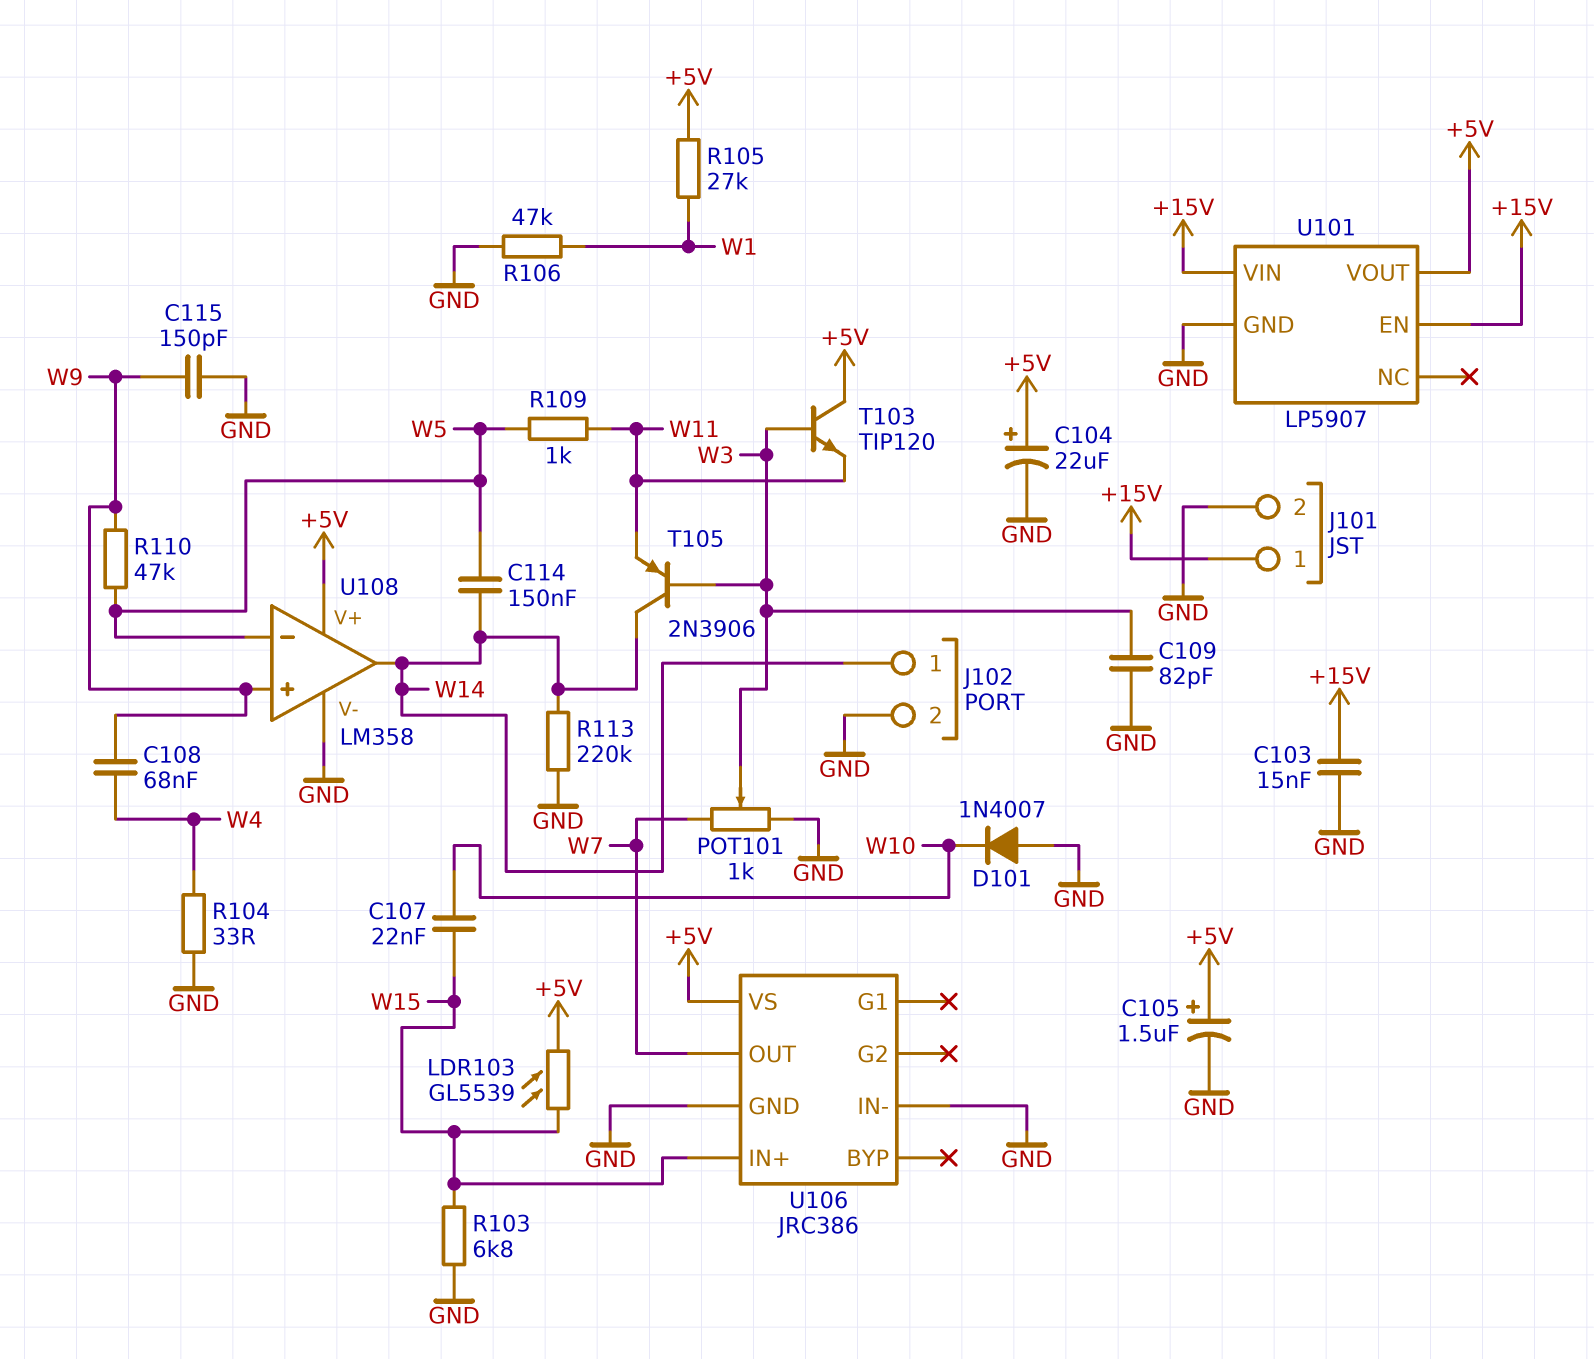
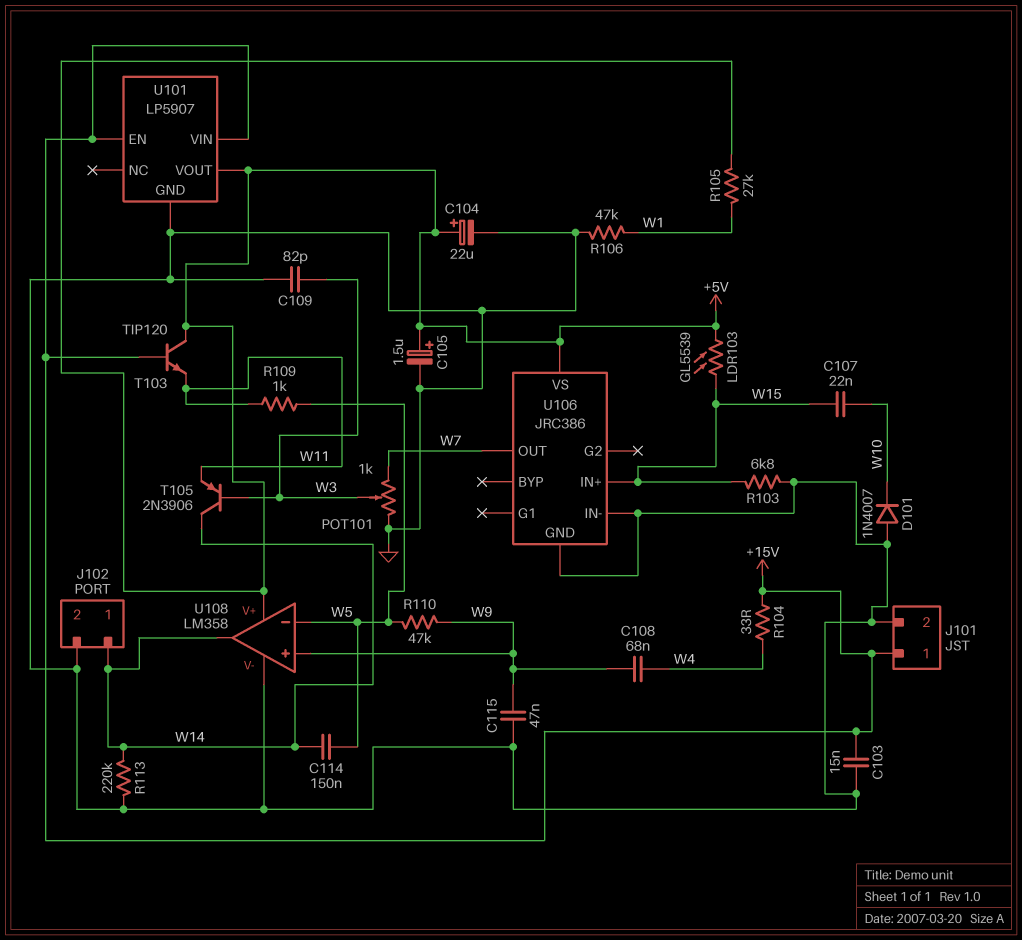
C115: 150pF (GND, W9) -> 47nF (GND, W9)
R104: 33 (GND, W4) -> 33 (+15V, W4)
T103: NPN TIP120 (B W3, C +5V, E W11) -> NPN TIP120 (B +15V, C +5V, E W11)

